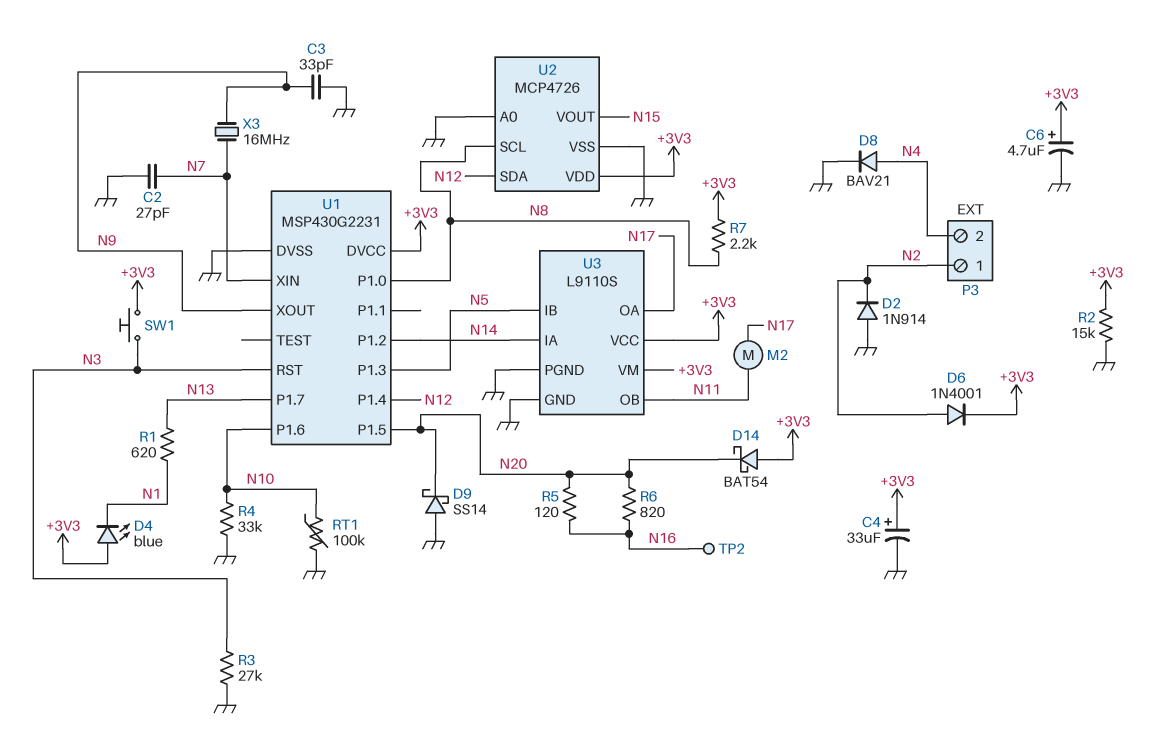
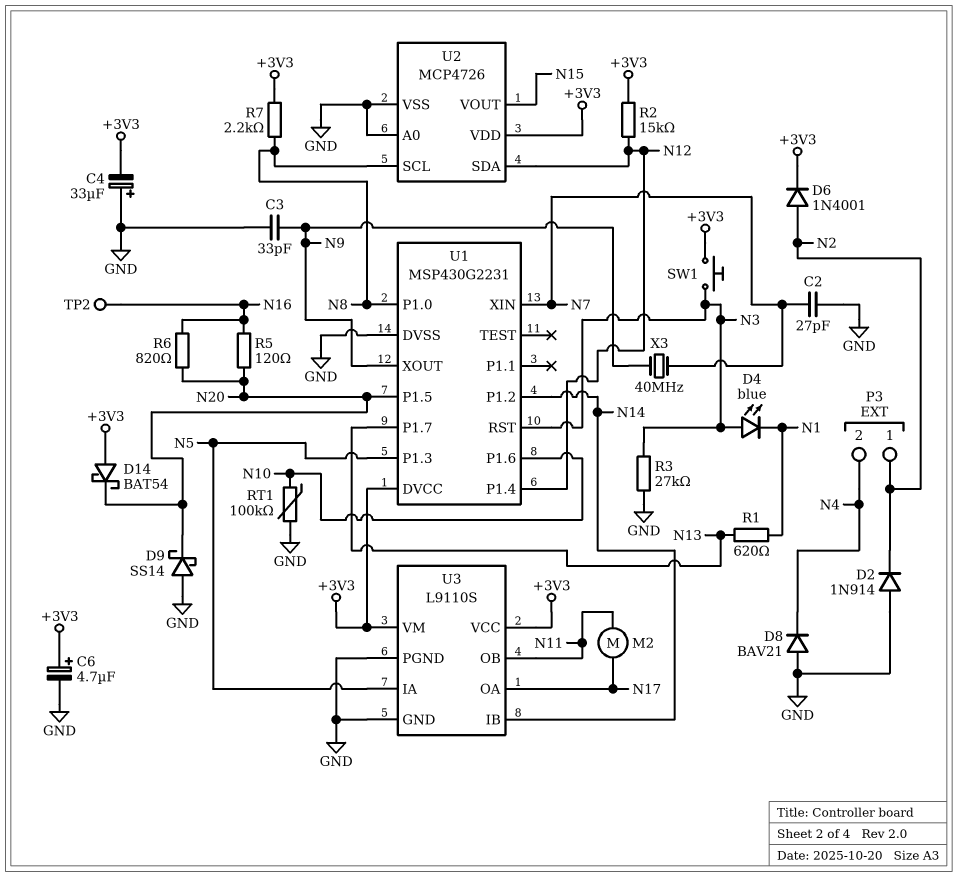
C4: 33uF (plus +3V3, minus GND) -> 33uF (plus GND, minus +3V3)
D4: LED blue (A +3V3, K N1) -> LED blue (A N3, K N1)
D8: diode BAV21 (A N4, K GND) -> diode BAV21 (A GND, K N4)
R2: 15k (+3V3, GND) -> 15k (+3V3, N12)
R4: 33k (GND, N10) -> none
U3 pin IA: N14 -> N5
U3 pin IB: N5 -> N14
X3: 16MHz (N7, N9) -> 40MHz (N7, N9)

